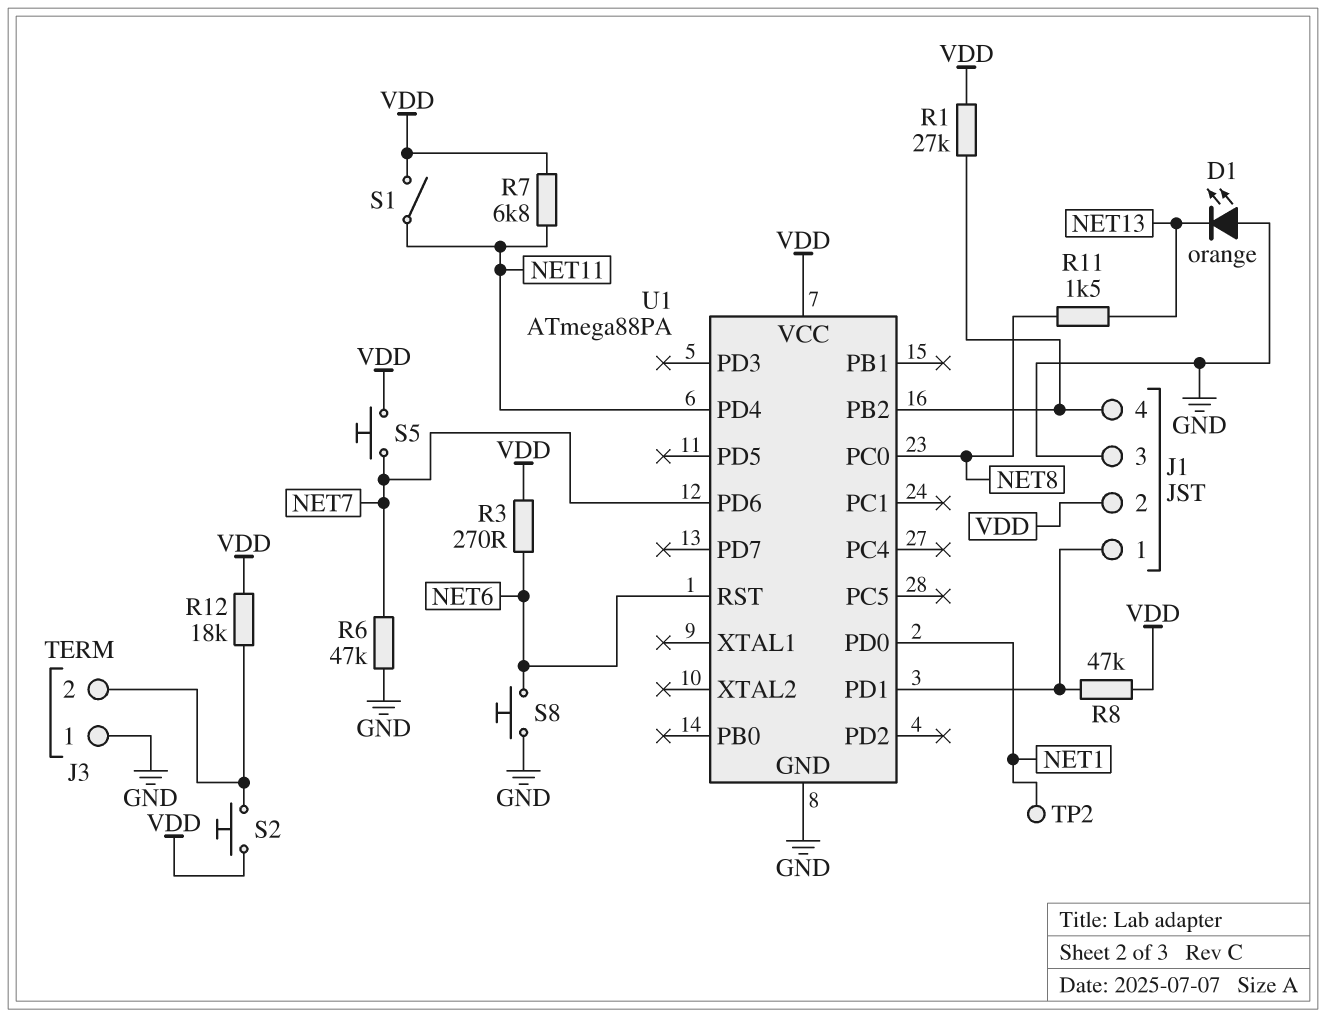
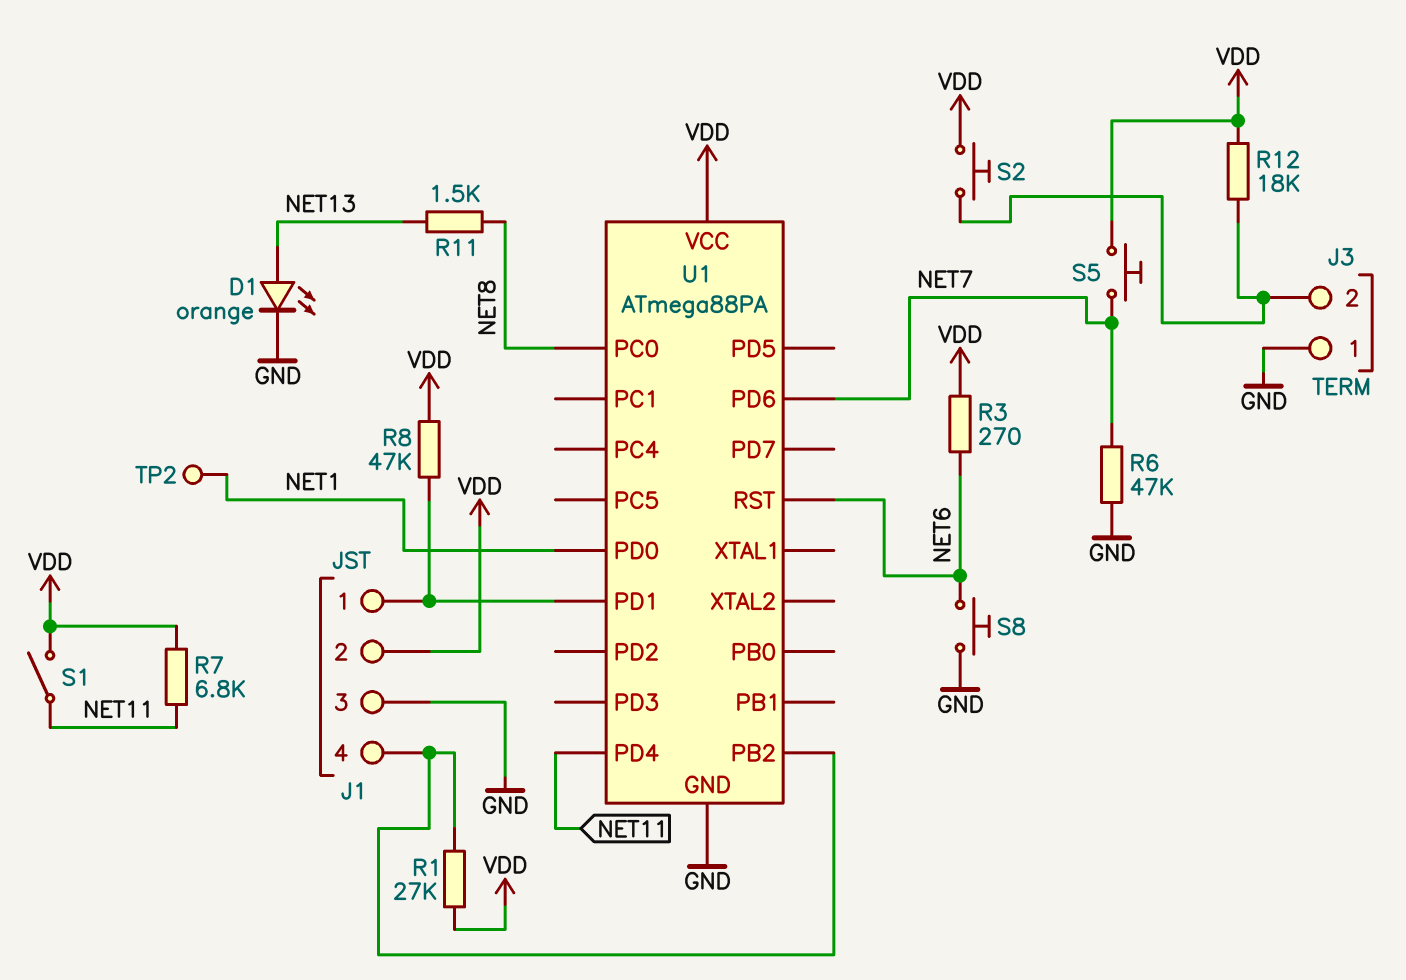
D1: LED orange (A GND, K NET13) -> LED orange (A NET13, K GND)

